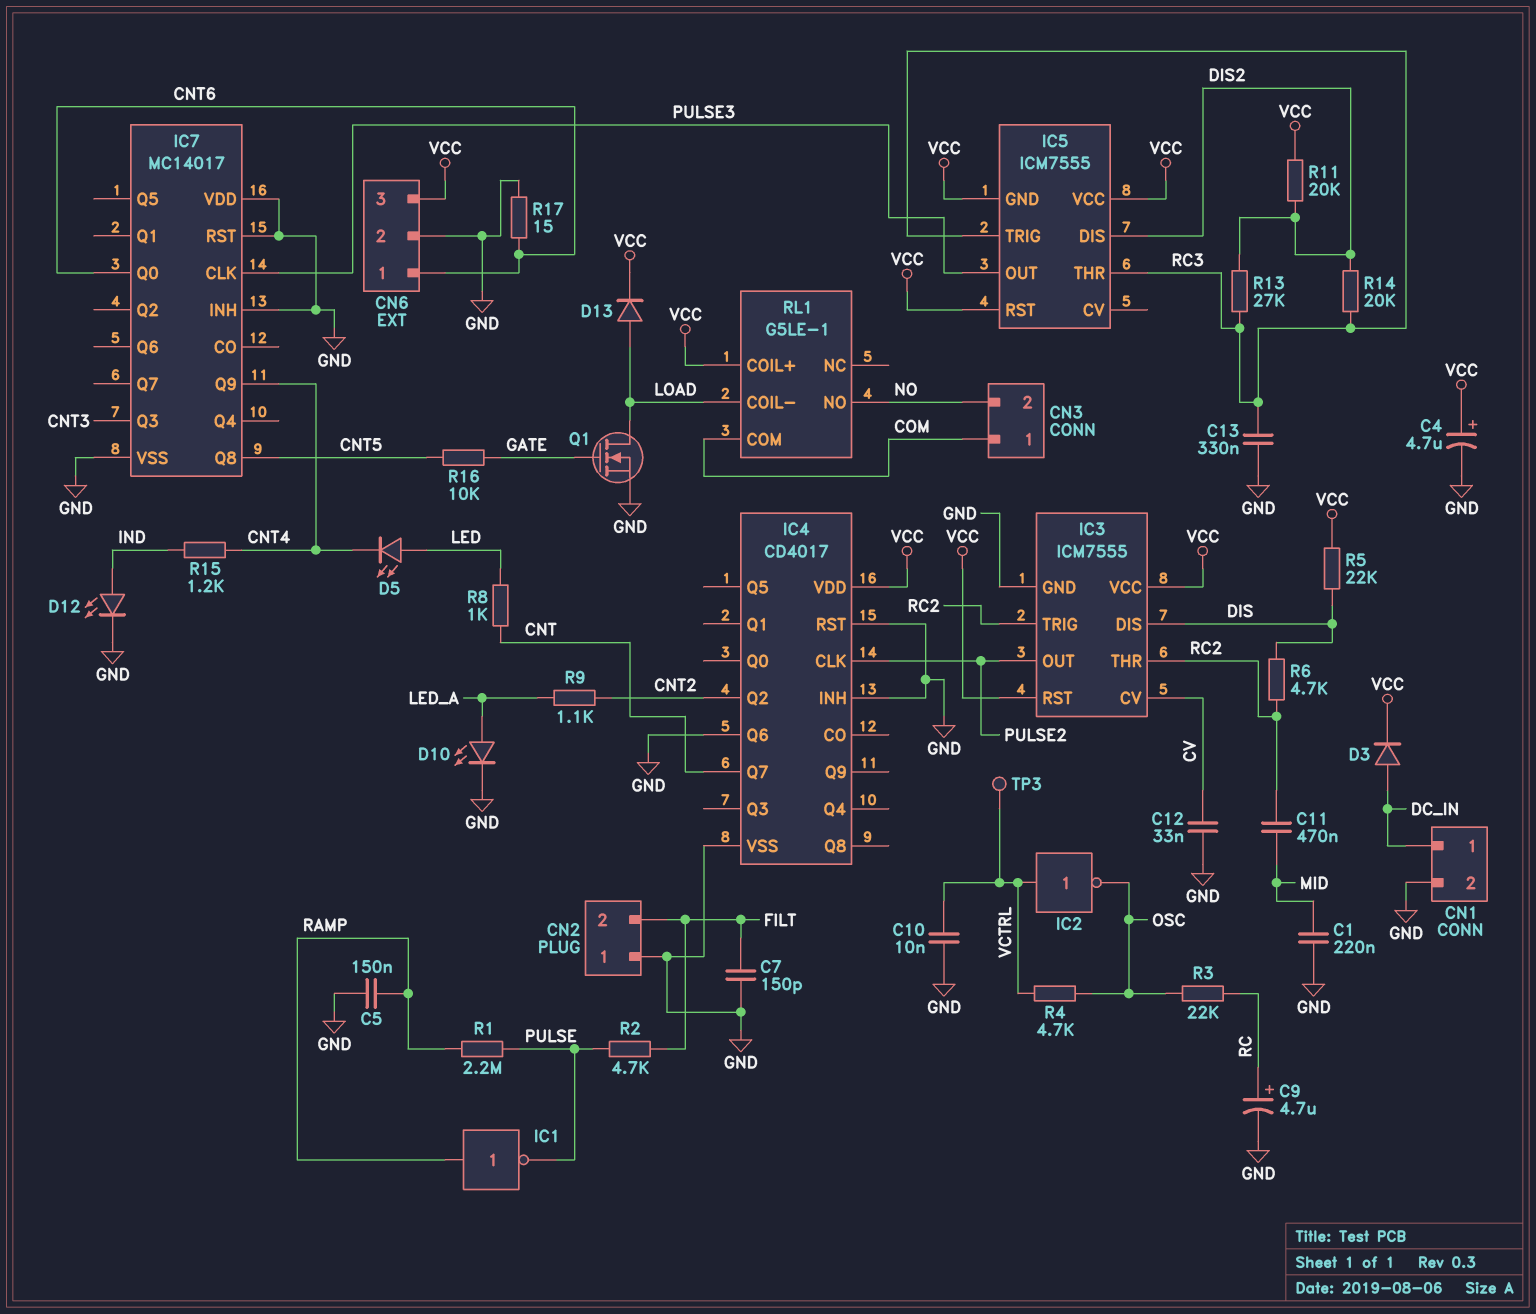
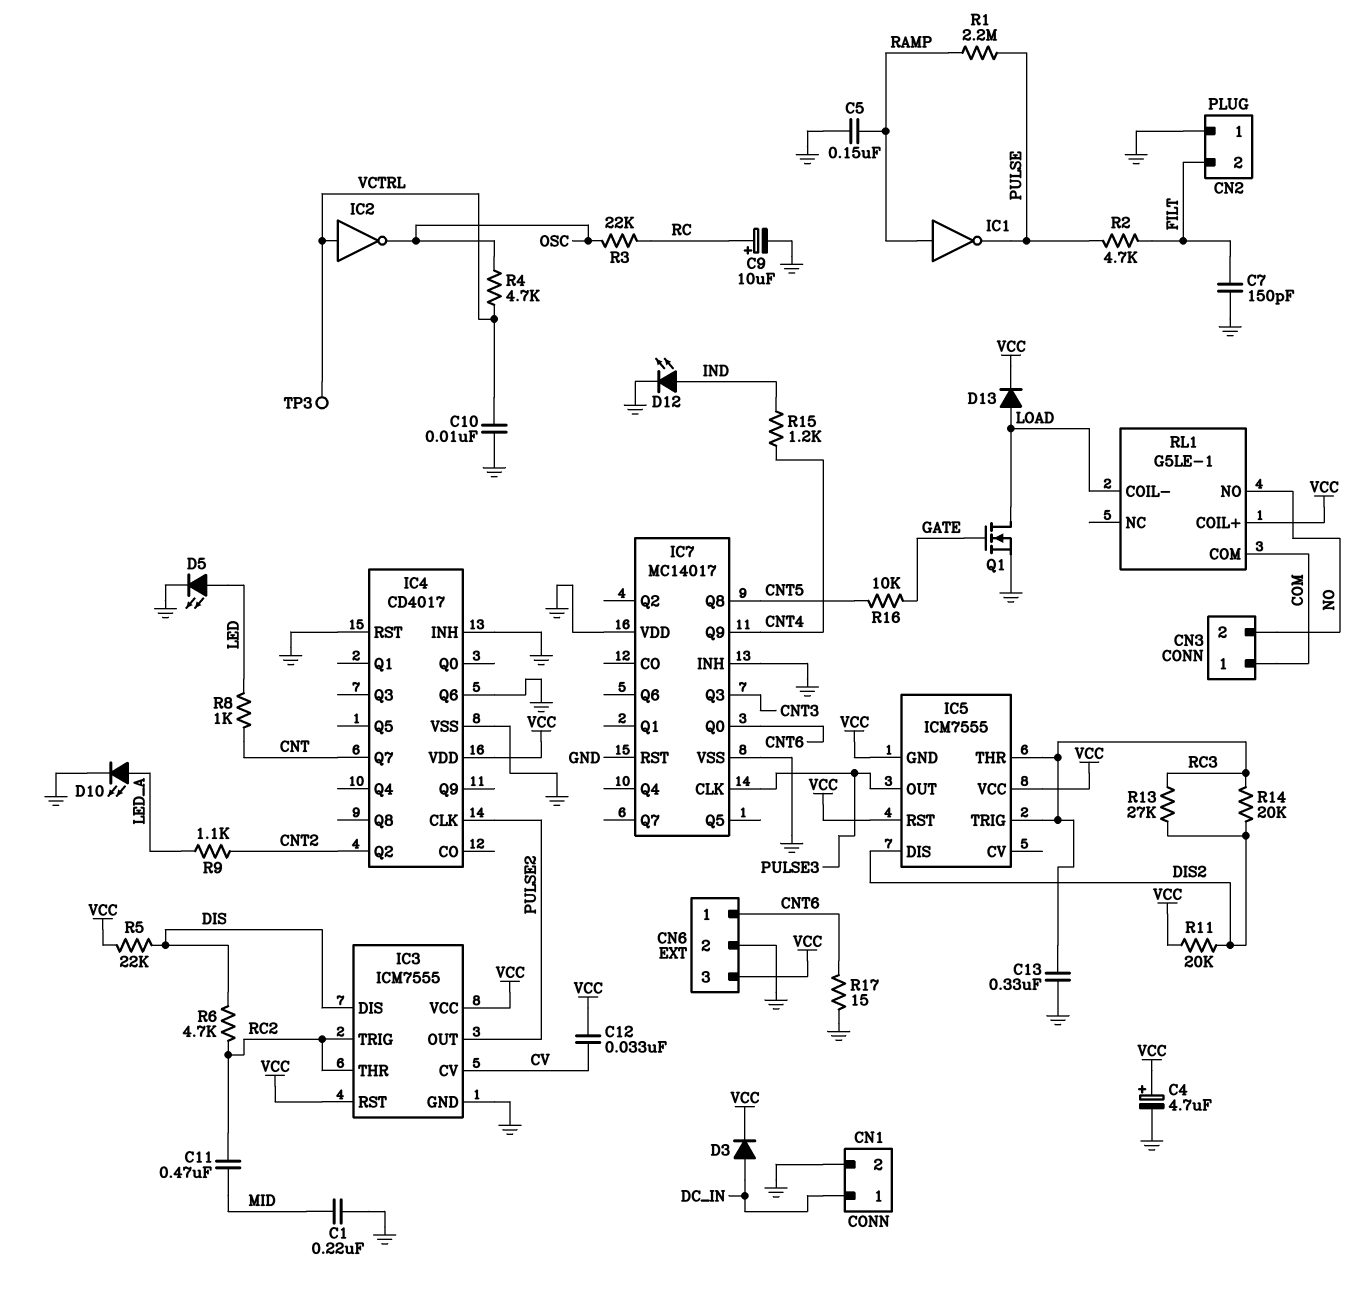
C9: 4.7uF (plus RC, minus GND) -> 10uF (plus RC, minus GND)
C12: 33nF (CV, GND) -> 33nF (CV, VCC)
D5: LED (A LED, K CNT4) -> LED (A LED, K GND)

